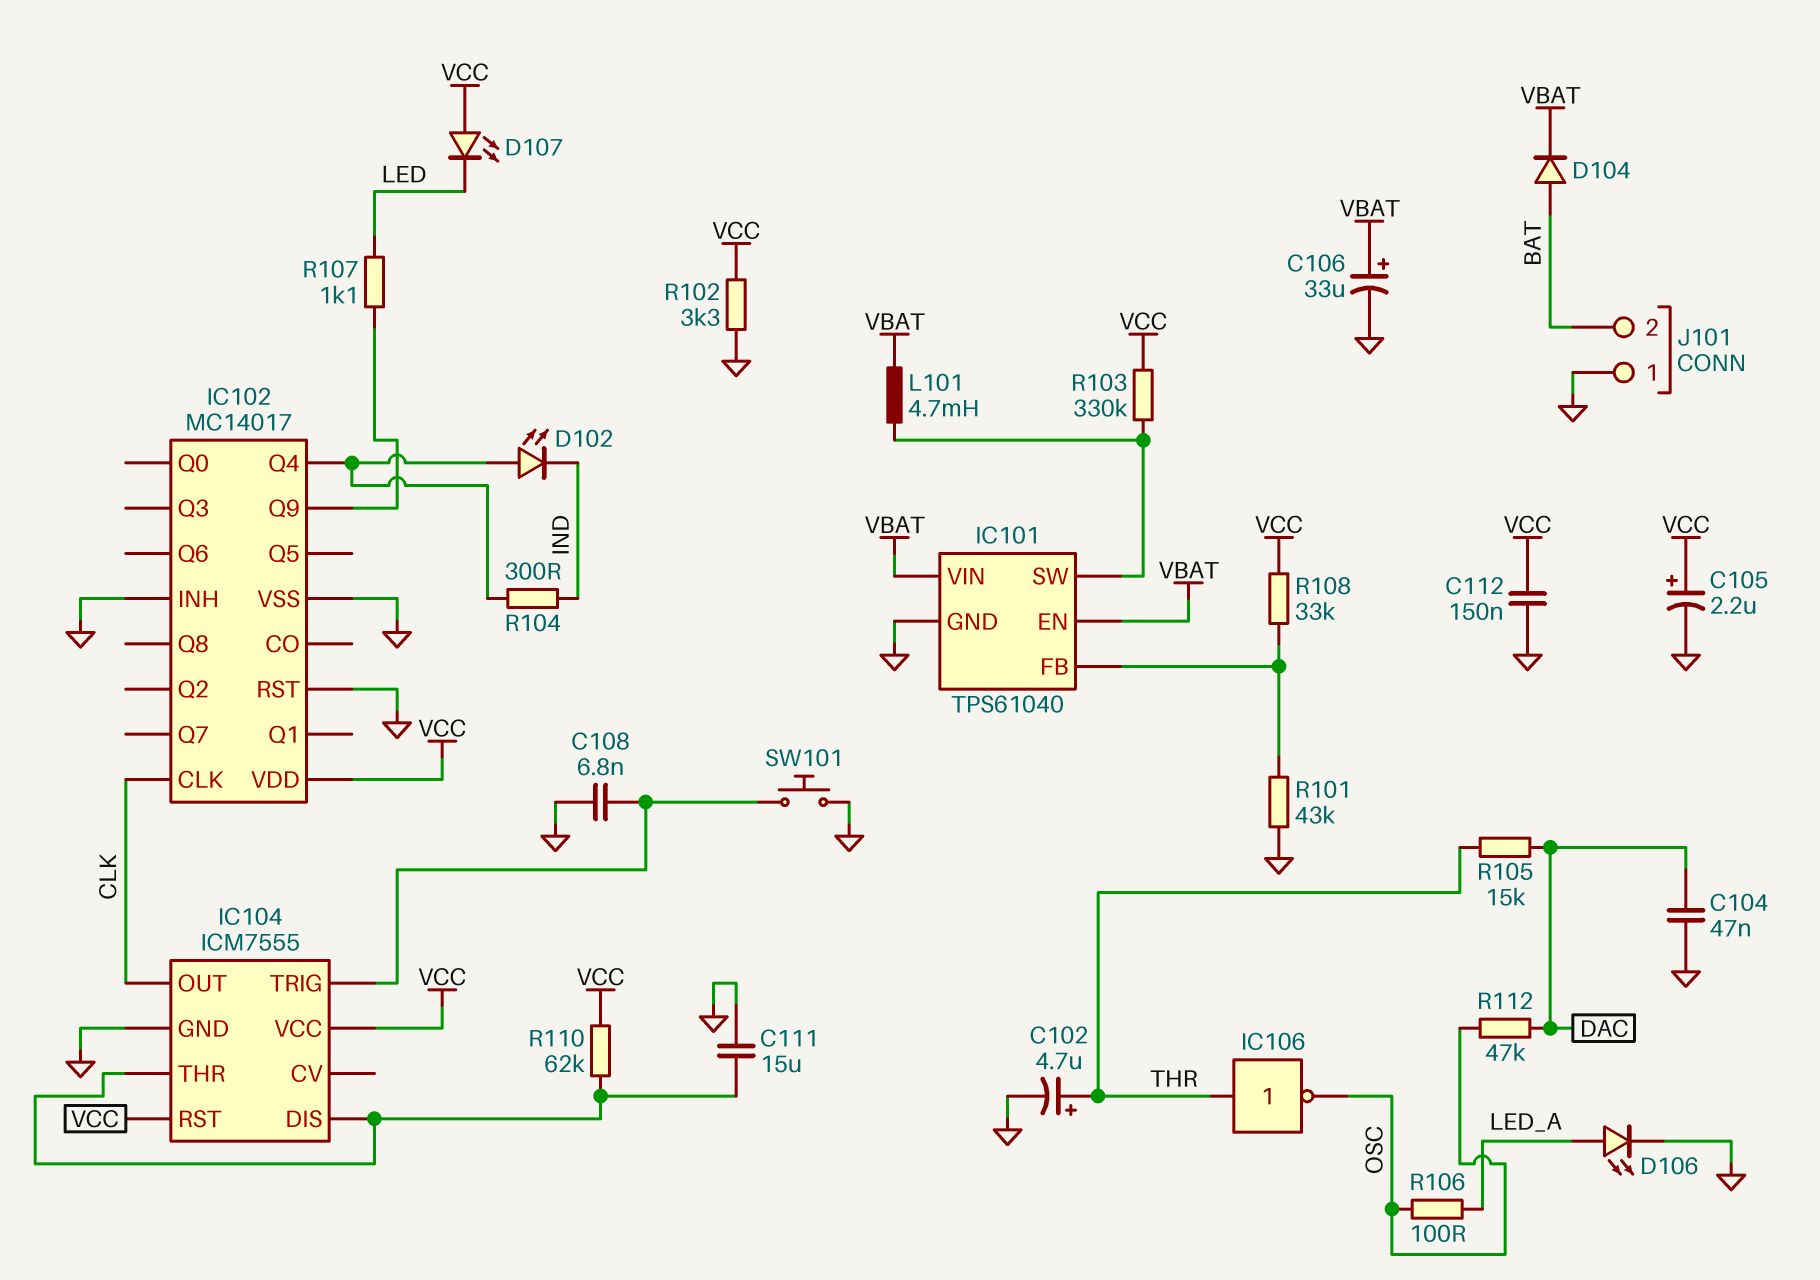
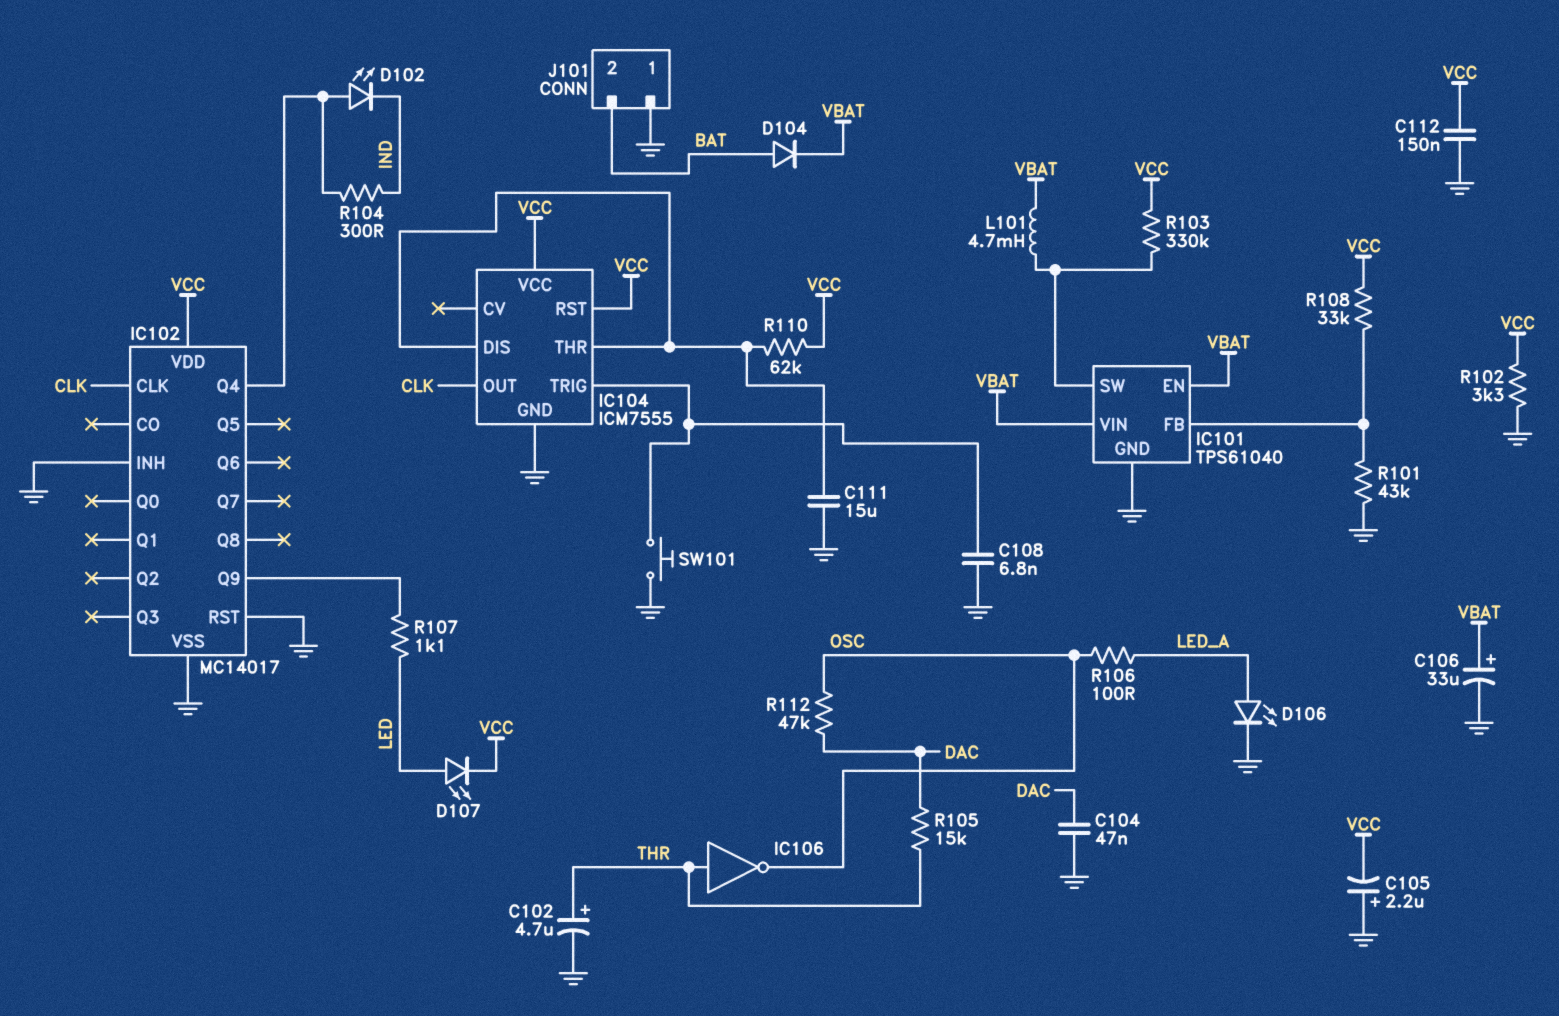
C105: 2.2uF (plus VCC, minus GND) -> 2.2uF (plus GND, minus VCC)
D107: LED (A VCC, K LED) -> LED (A LED, K VCC)

